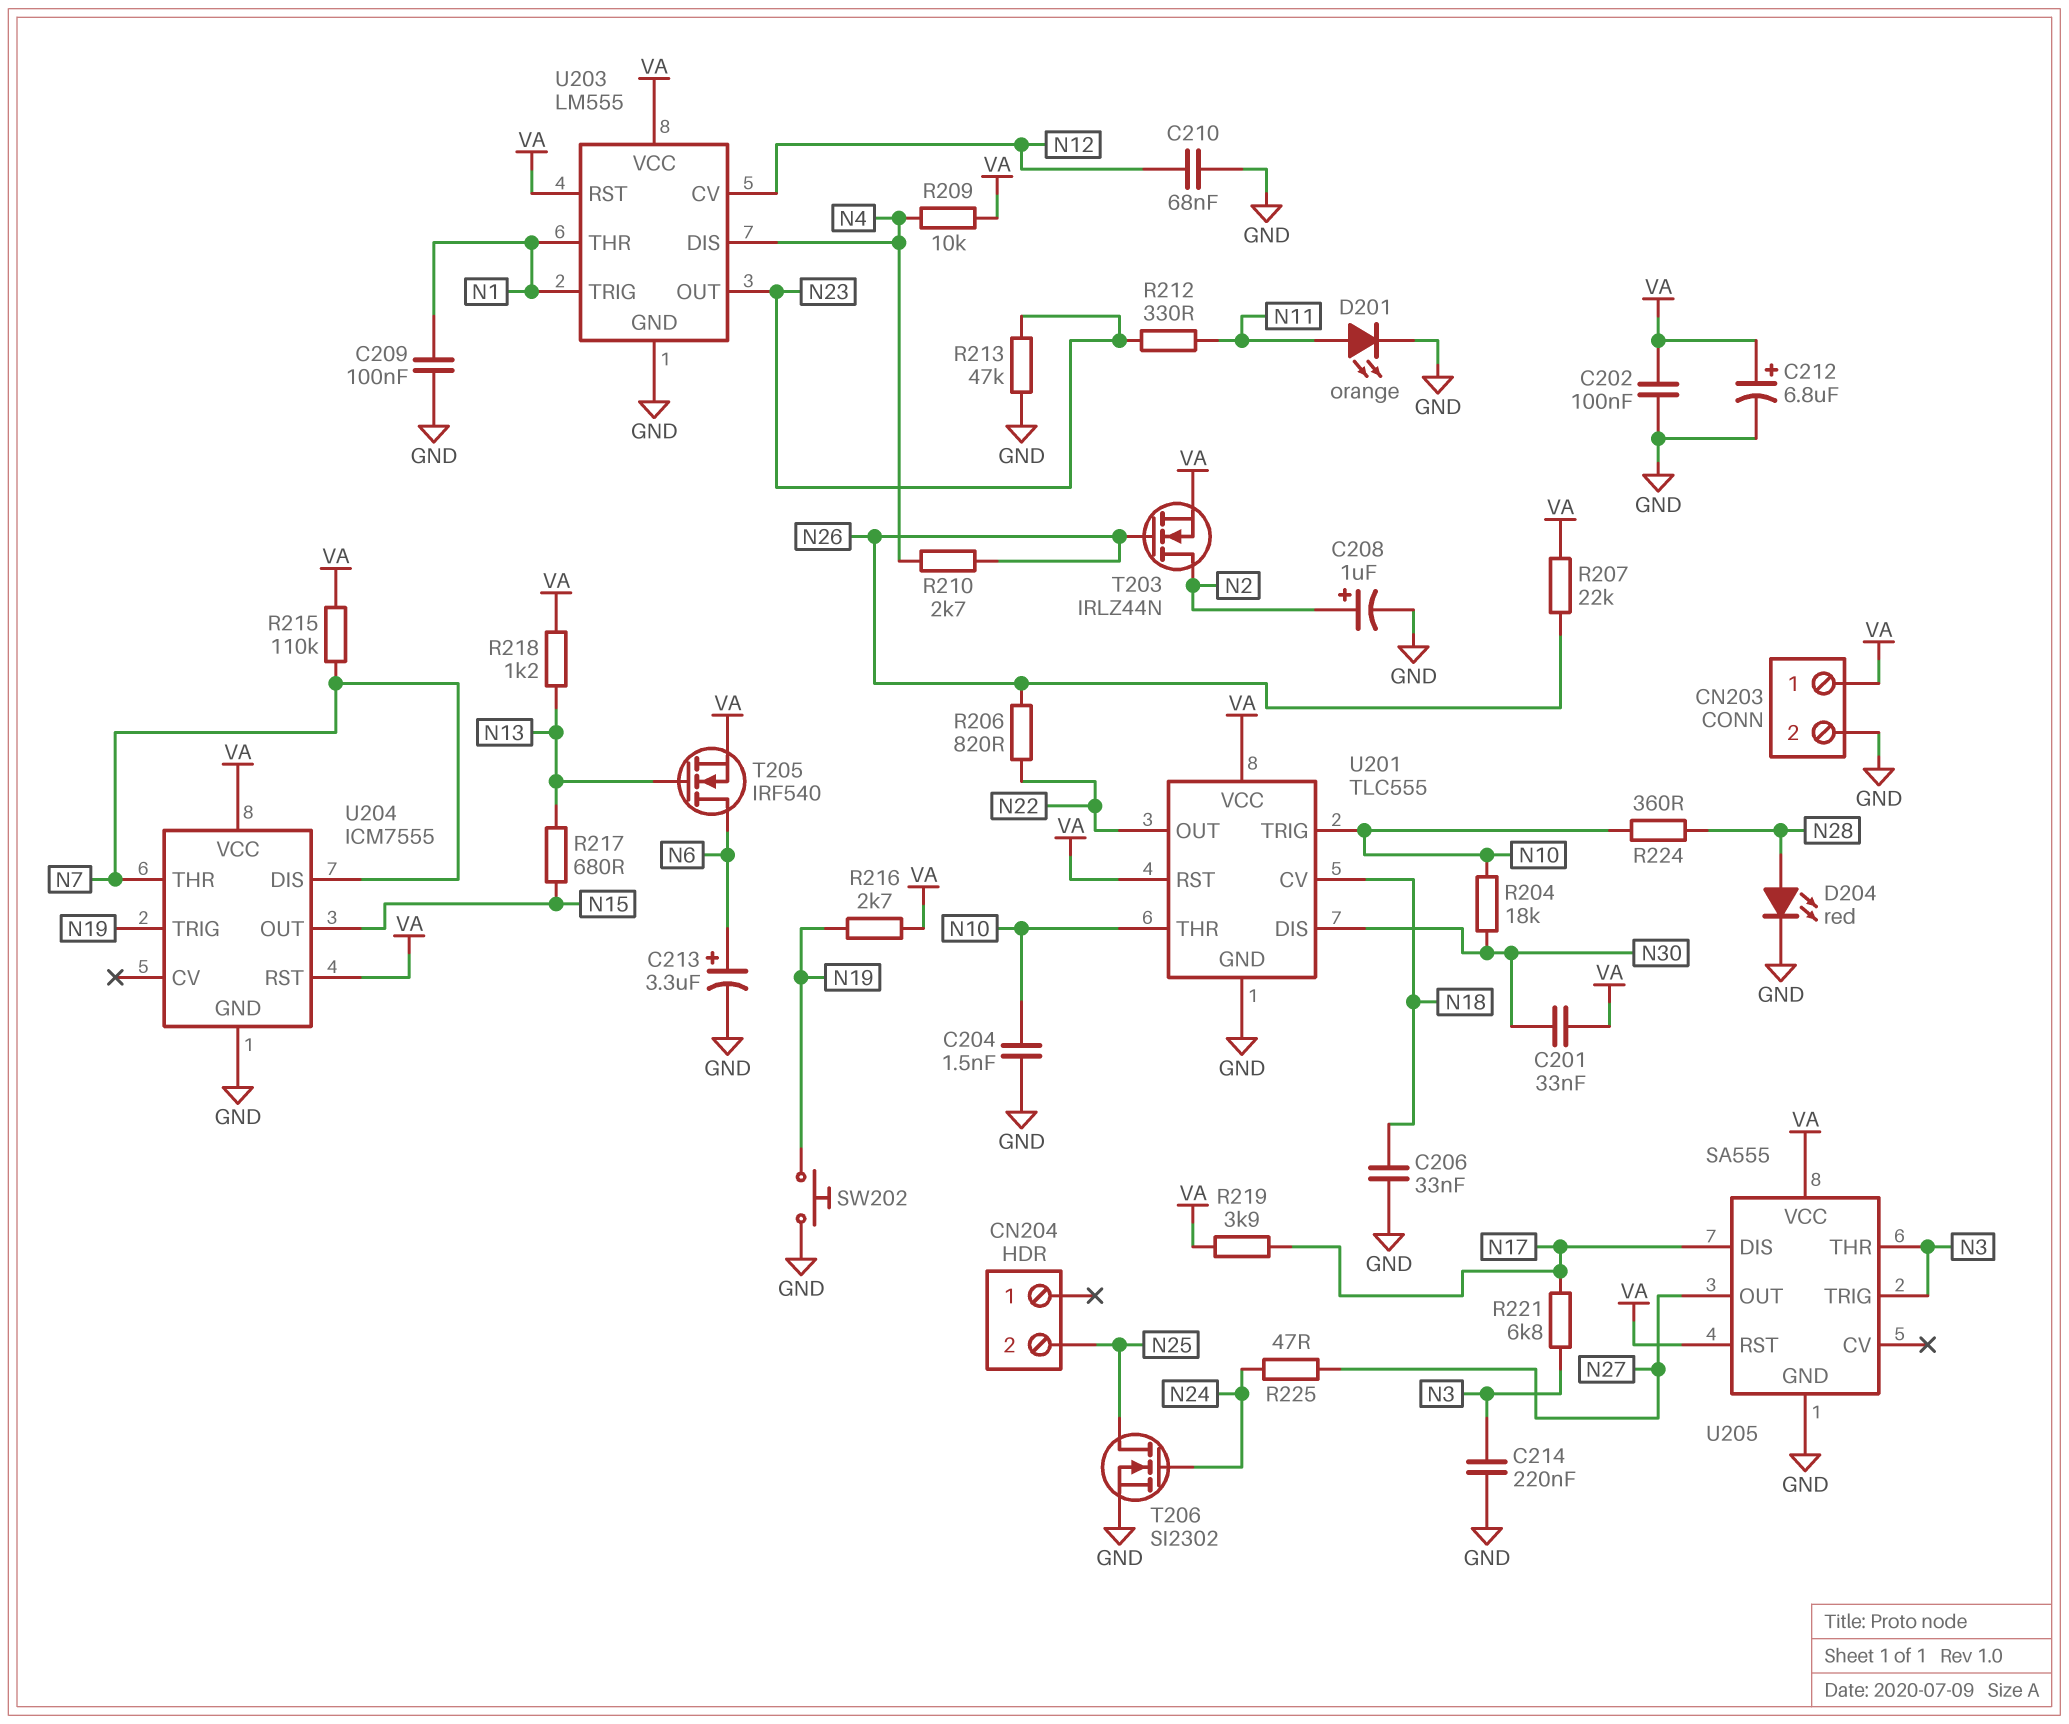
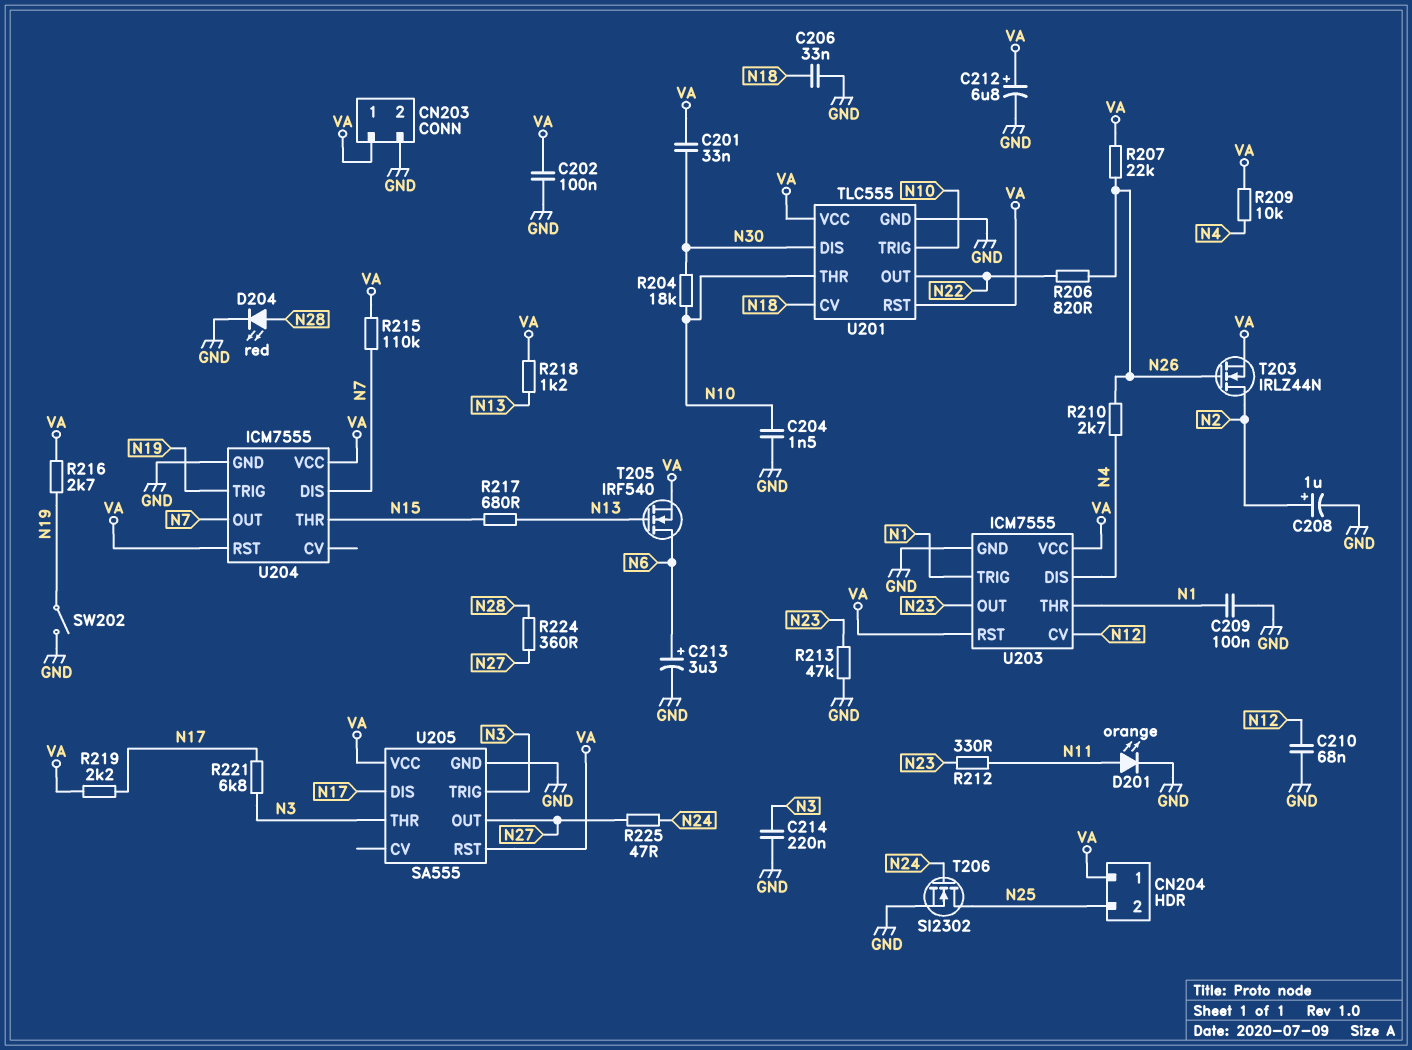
CN204 pin 1: none -> VA
R219: 3.9k (N17, VA) -> 2.2k (N17, VA)
R224: 360 (N10, N28) -> 360 (N27, N28)
SW202: button (GND, N19) -> switch (GND, N19)
U203: LM555 -> ICM7555
U204 pin OUT: N15 -> N7
U204 pin THR: N7 -> N15

